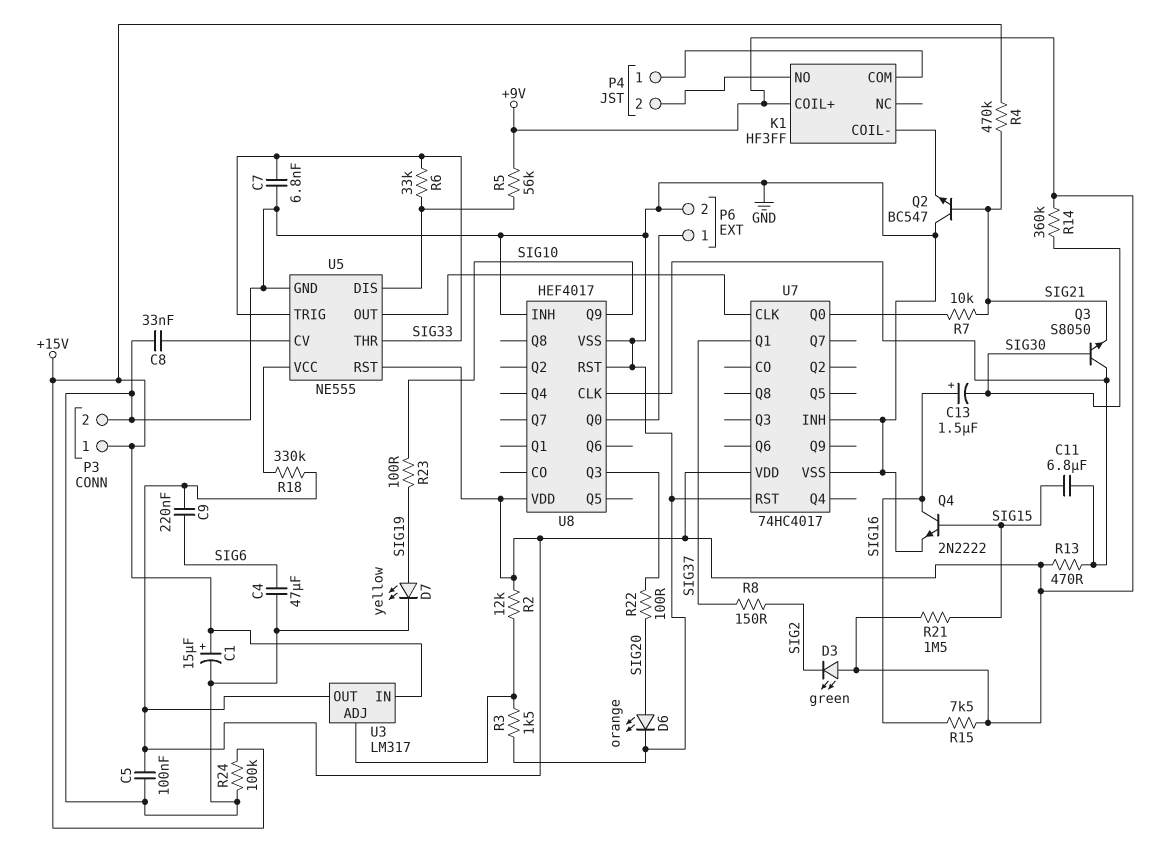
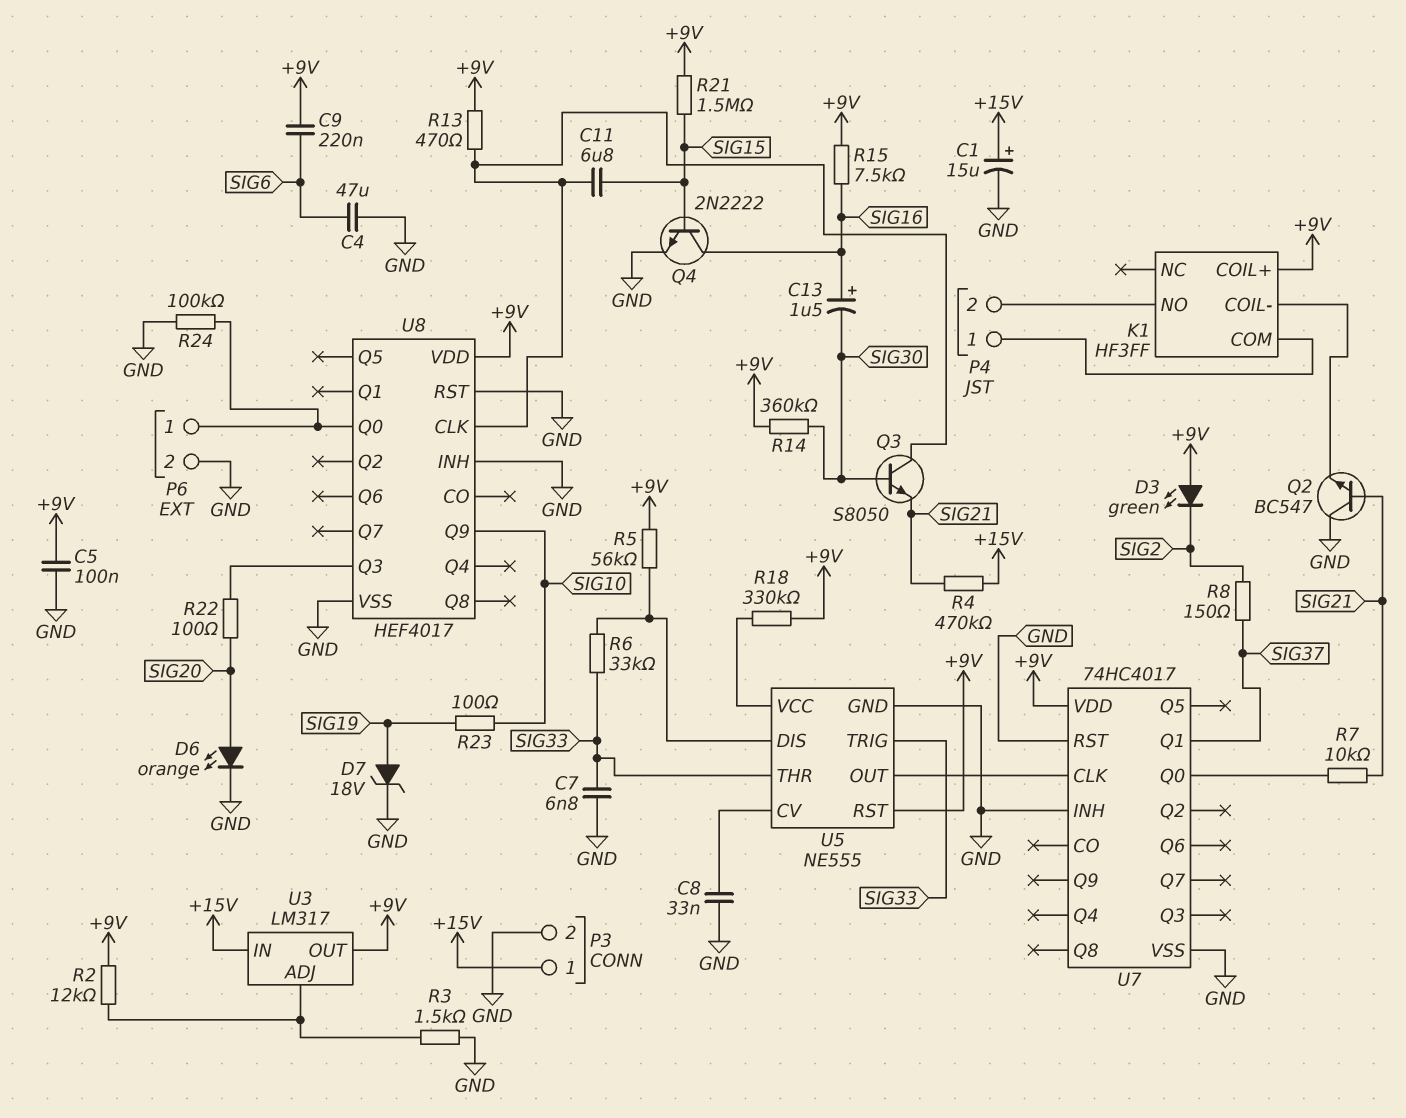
D7: LED yellow (A SIG19, K GND) -> zener 18V (A SIG19, K GND)
R24: 100k (+15V, GND) -> 100k (GND, P6/1)

